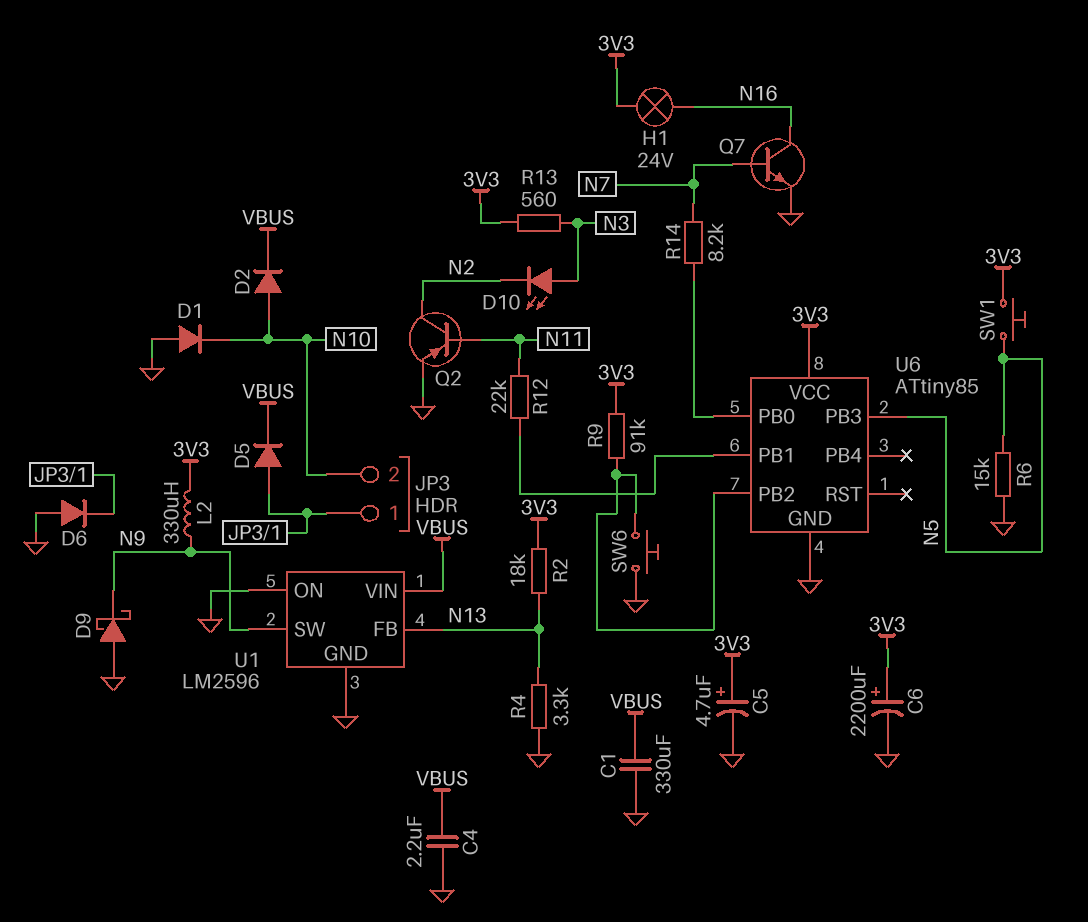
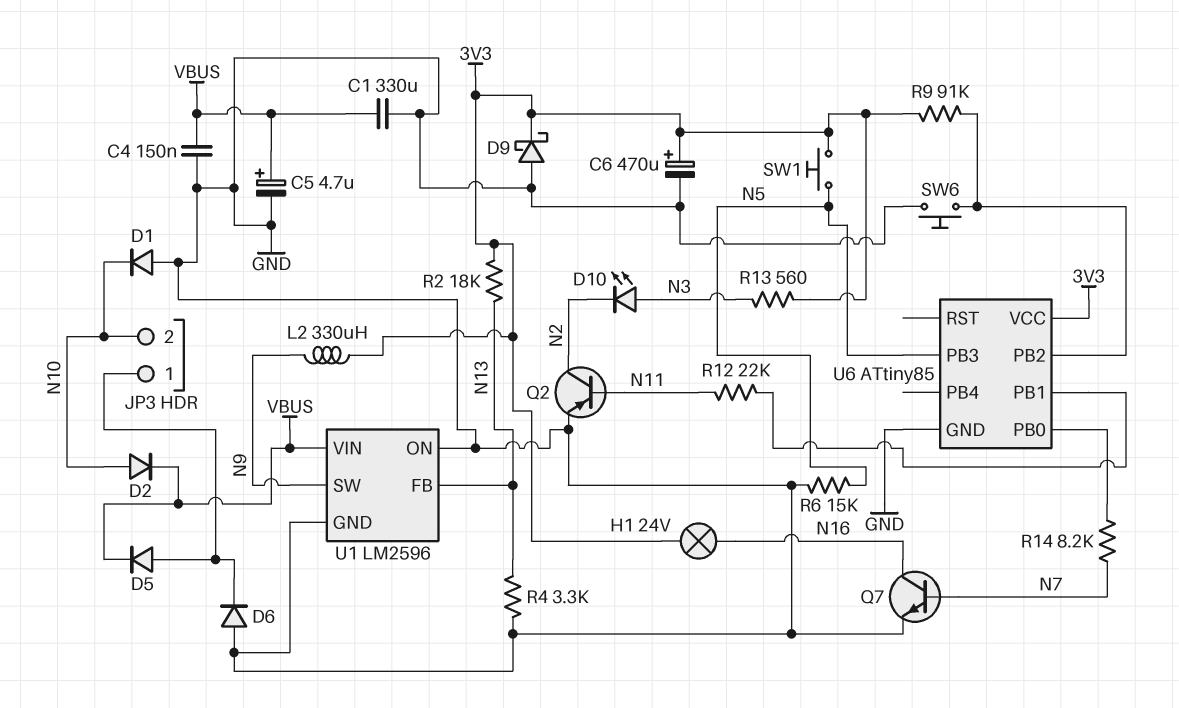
C4: 2.2uF (GND, VBUS) -> 150nF (GND, VBUS)
C5: 4.7uF (plus 3V3, minus GND) -> 4.7uF (plus VBUS, minus GND)
C6: 2200uF (plus 3V3, minus GND) -> 470uF (plus 3V3, minus GND)
D9: schottky (A GND, K N9) -> schottky (A GND, K 3V3)

